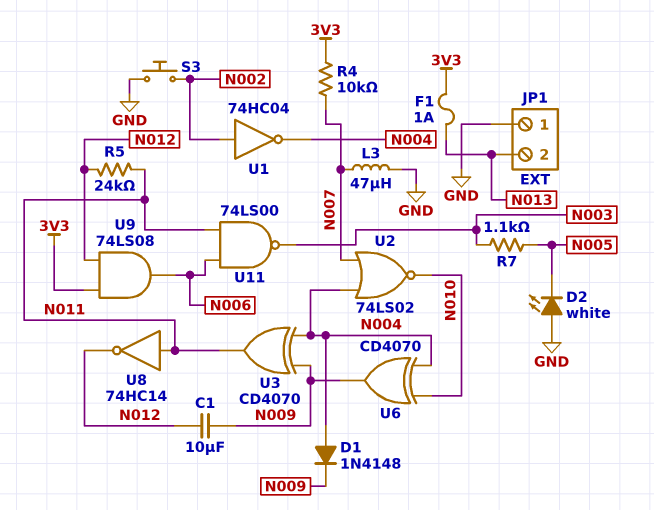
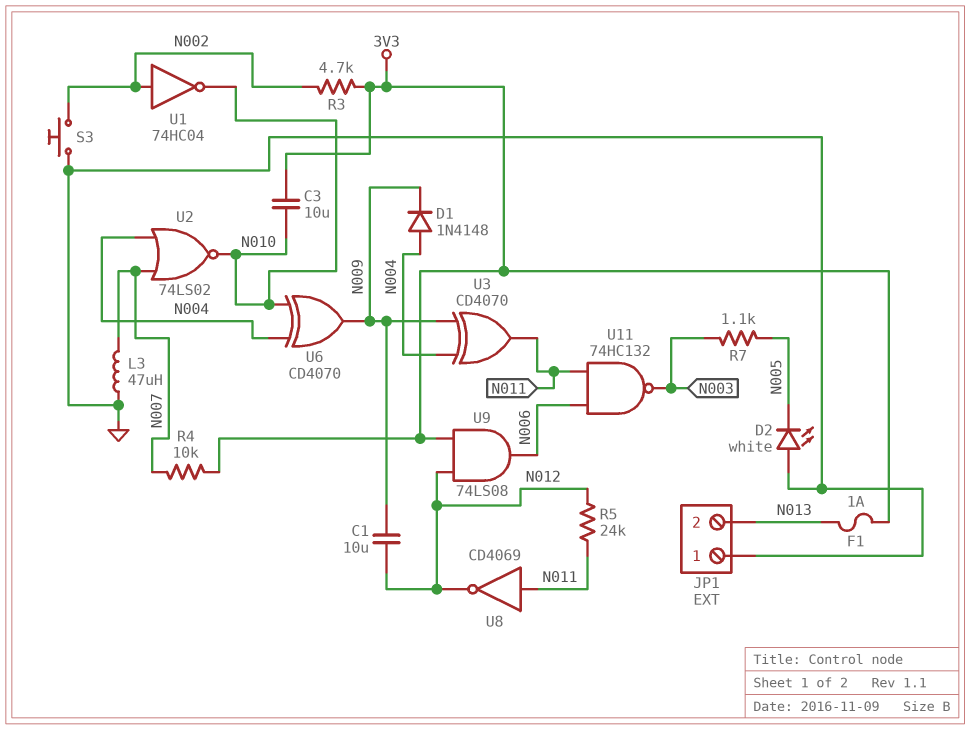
C3: none -> 10uF (3V3, N010)
R3: none -> 4.7k (3V3, N002)
U1: NOT 74HC04 (in N002, out N004) -> NOT 74HC04 (in N002, out N010)
U8: NOT 74HC14 (in N011, out N012) -> NOT CD4069 (in N011, out N012)
U11: NAND 74LS00 (in N006, in N011, out N003) -> NAND 74HC132 (in N006, in N011, out N003)

